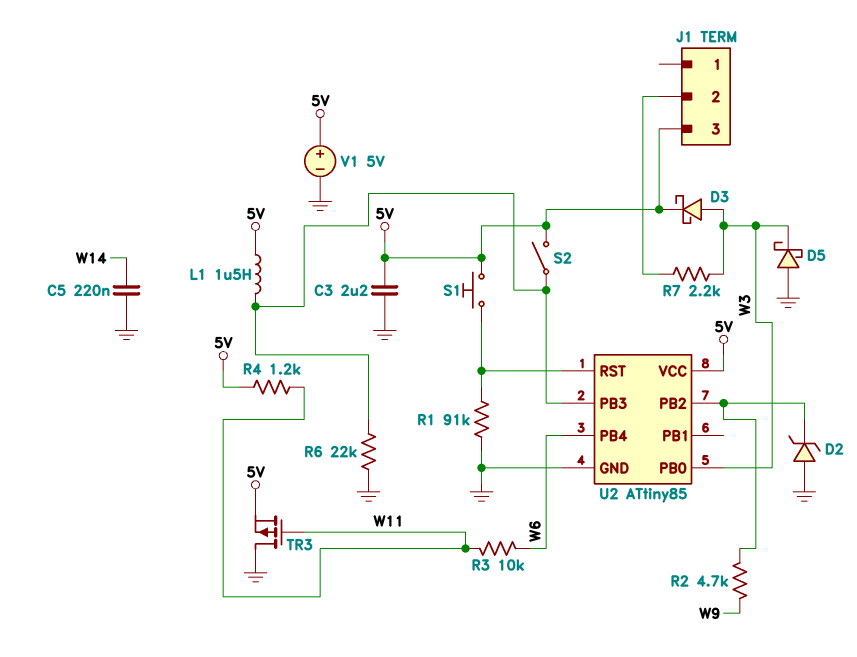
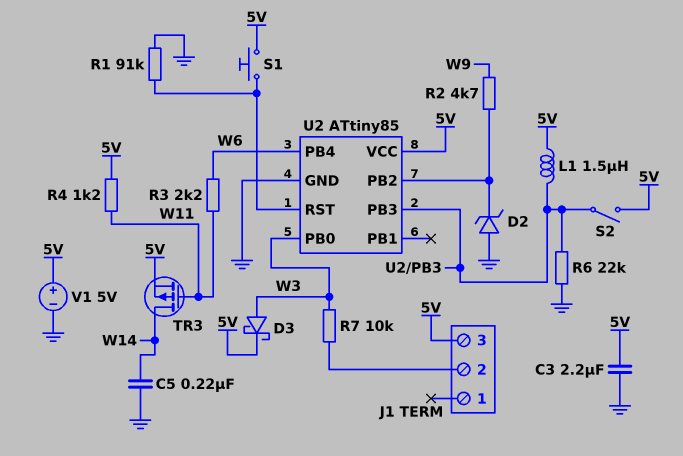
D5: schottky (A GND, K W3) -> none
R3: 10k (W6, W11) -> 2.2k (W6, W11)
R7: 2.2k (J1/2, W3) -> 10k (J1/2, W3)
TR3: PMOS (G W11, D GND, S 5V) -> PMOS (G W11, D W14, S 5V)

